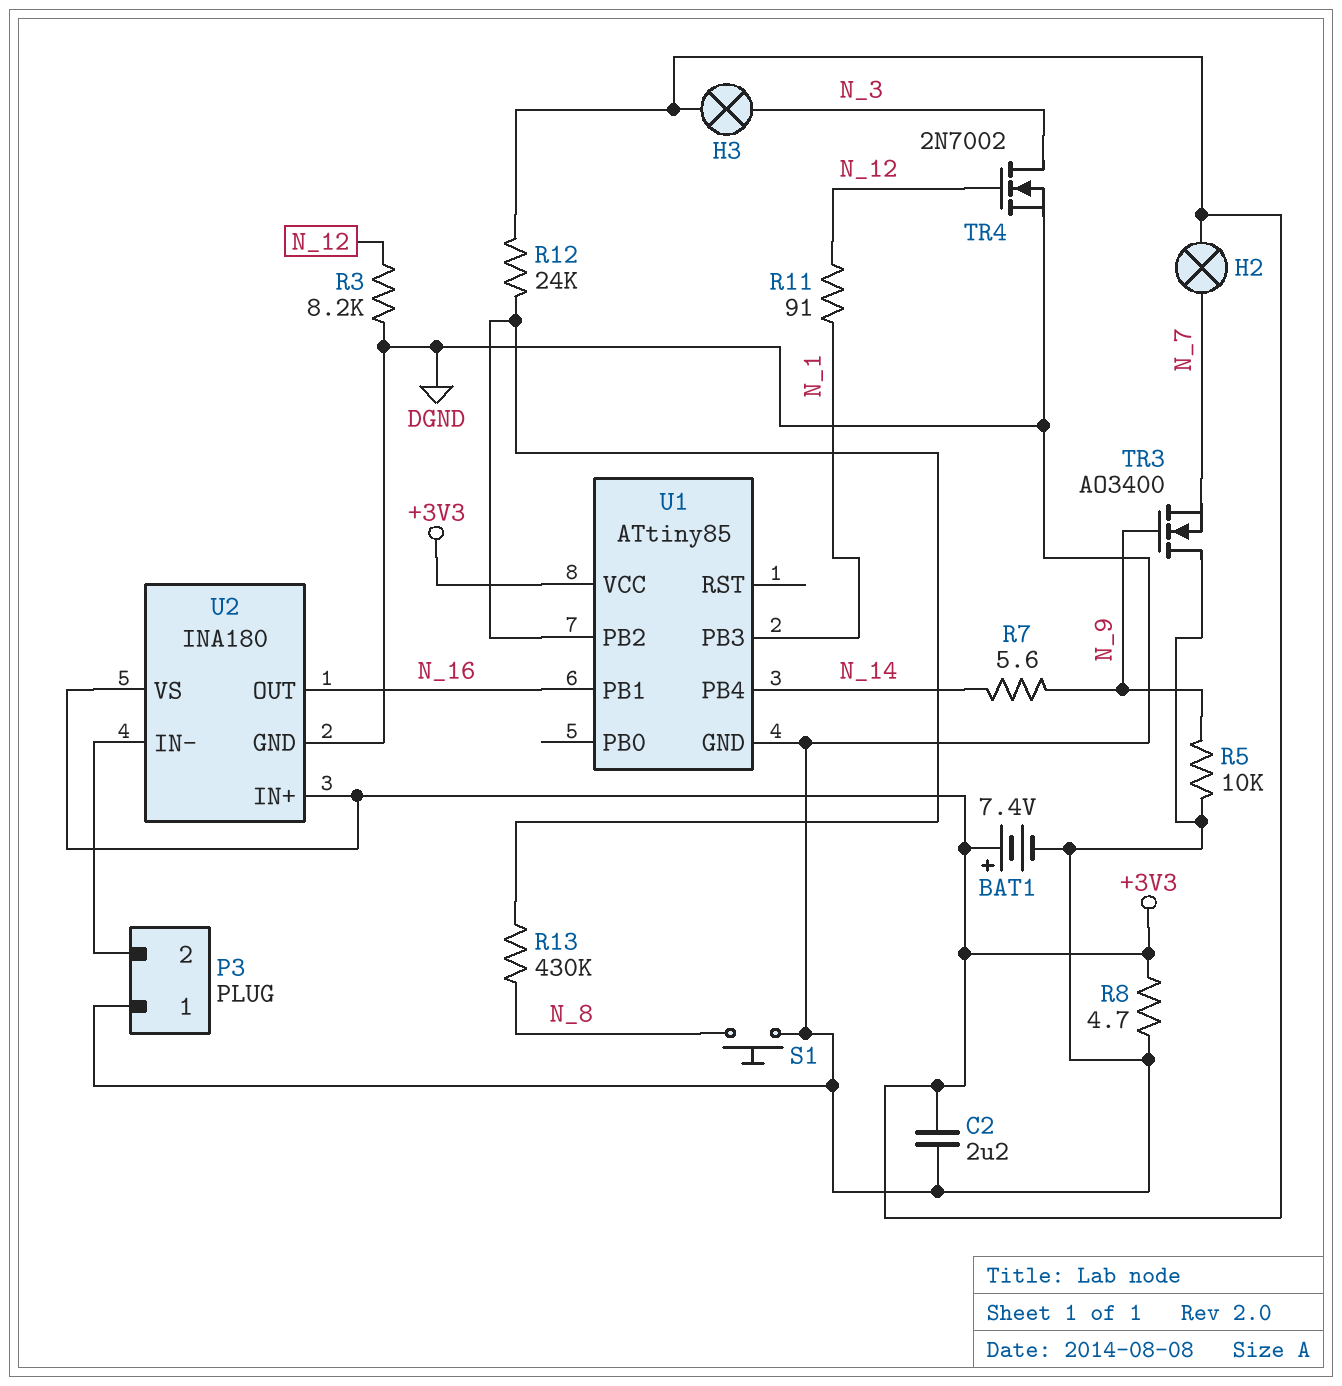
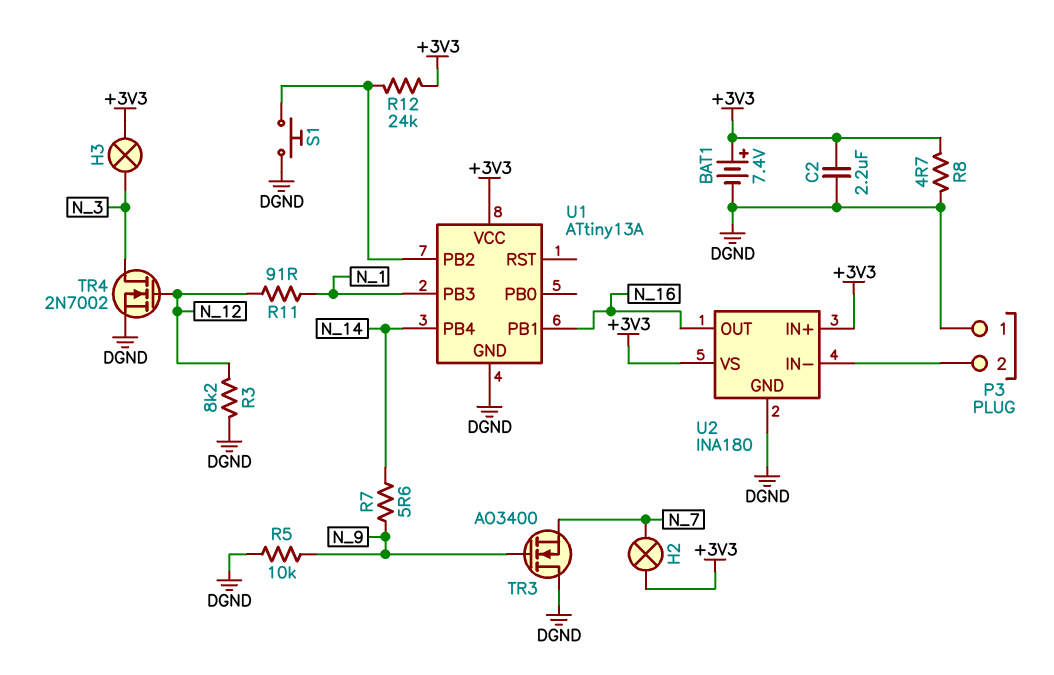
R13: 430k (N_8, U1/PB2) -> none
S1: button (DGND, N_8) -> button (DGND, U1/PB2)
U1: ATtiny85 -> ATtiny13A

